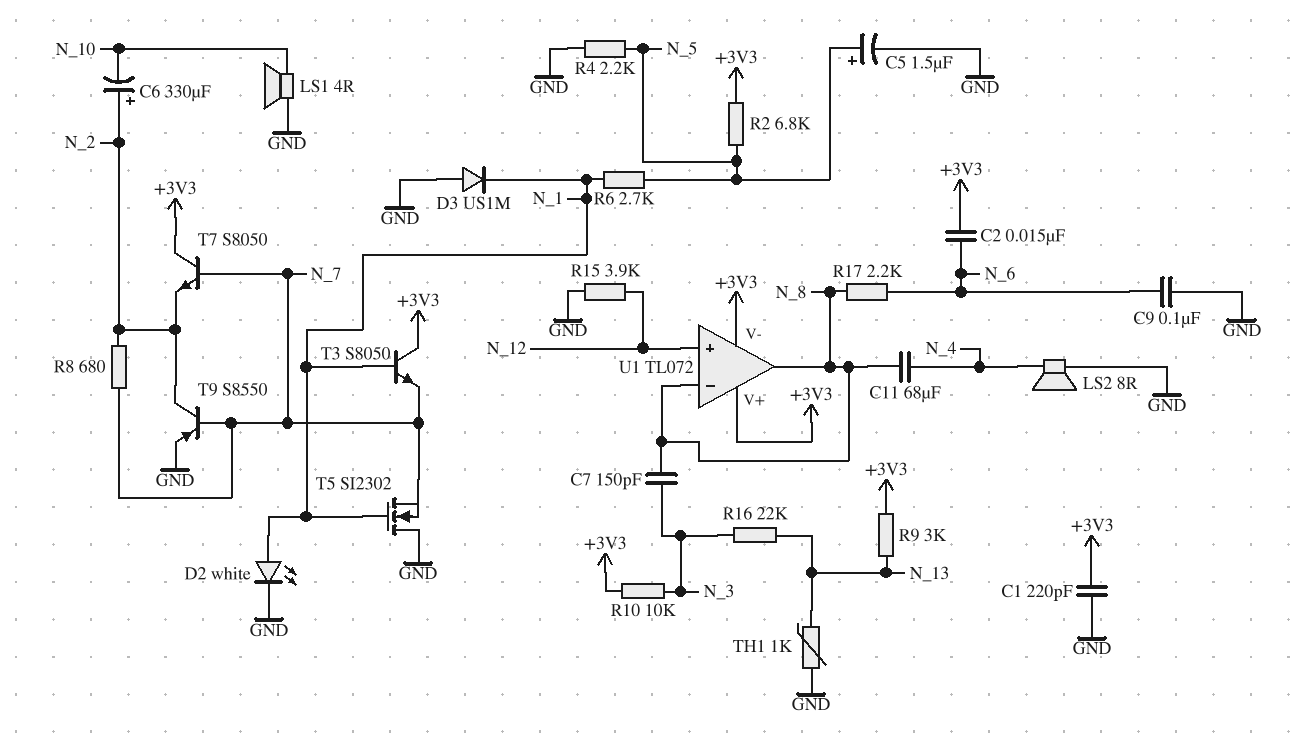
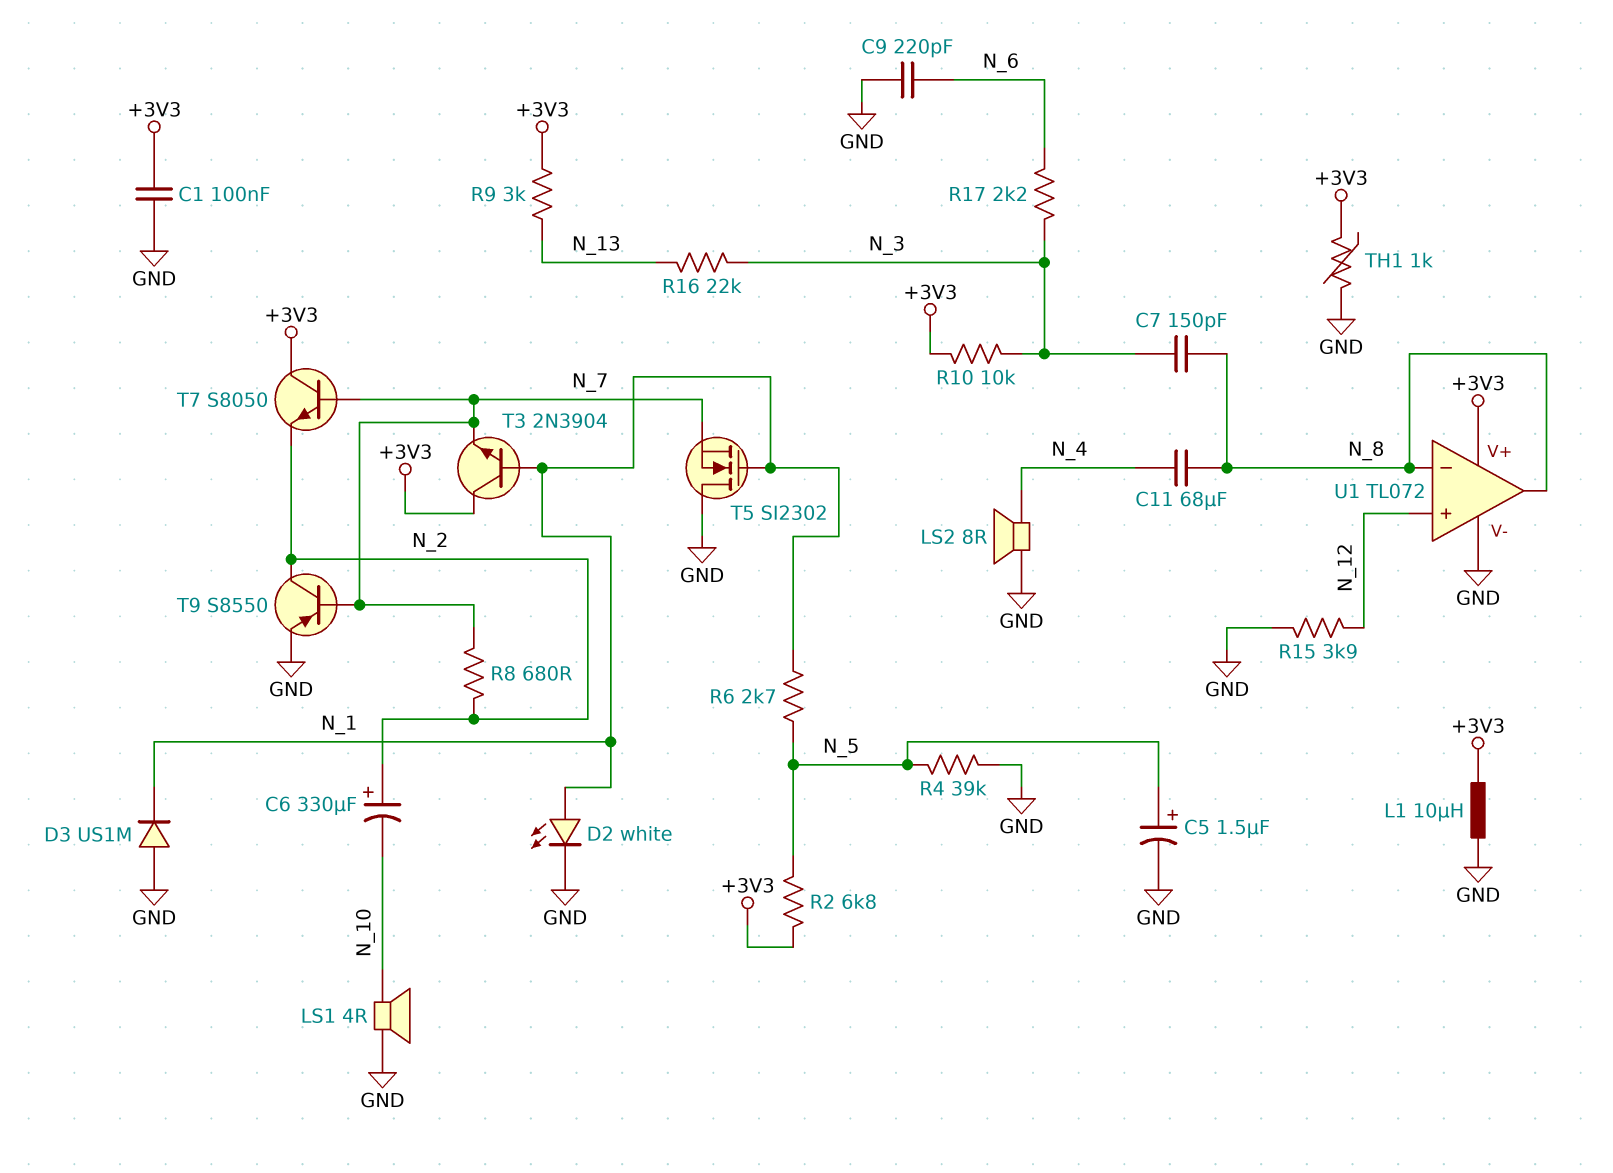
C1: 220pF (+3V3, GND) -> 100nF (+3V3, GND)
C2: 15nF (+3V3, N_6) -> none
C9: 100nF (GND, N_6) -> 220pF (GND, N_6)
L1: none -> 10uH (+3V3, GND)
R4: 2.2k (GND, N_5) -> 39k (GND, N_5)
R17: 2.2k (N_6, N_8) -> 2.2k (N_3, N_6)
T3: NPN S8050 (B N_1, C +3V3, E N_7) -> NPN 2N3904 (B N_1, C +3V3, E N_7)
TH1: 1k (GND, N_13) -> 1k (+3V3, GND)
U1 pin V-: +3V3 -> GND

